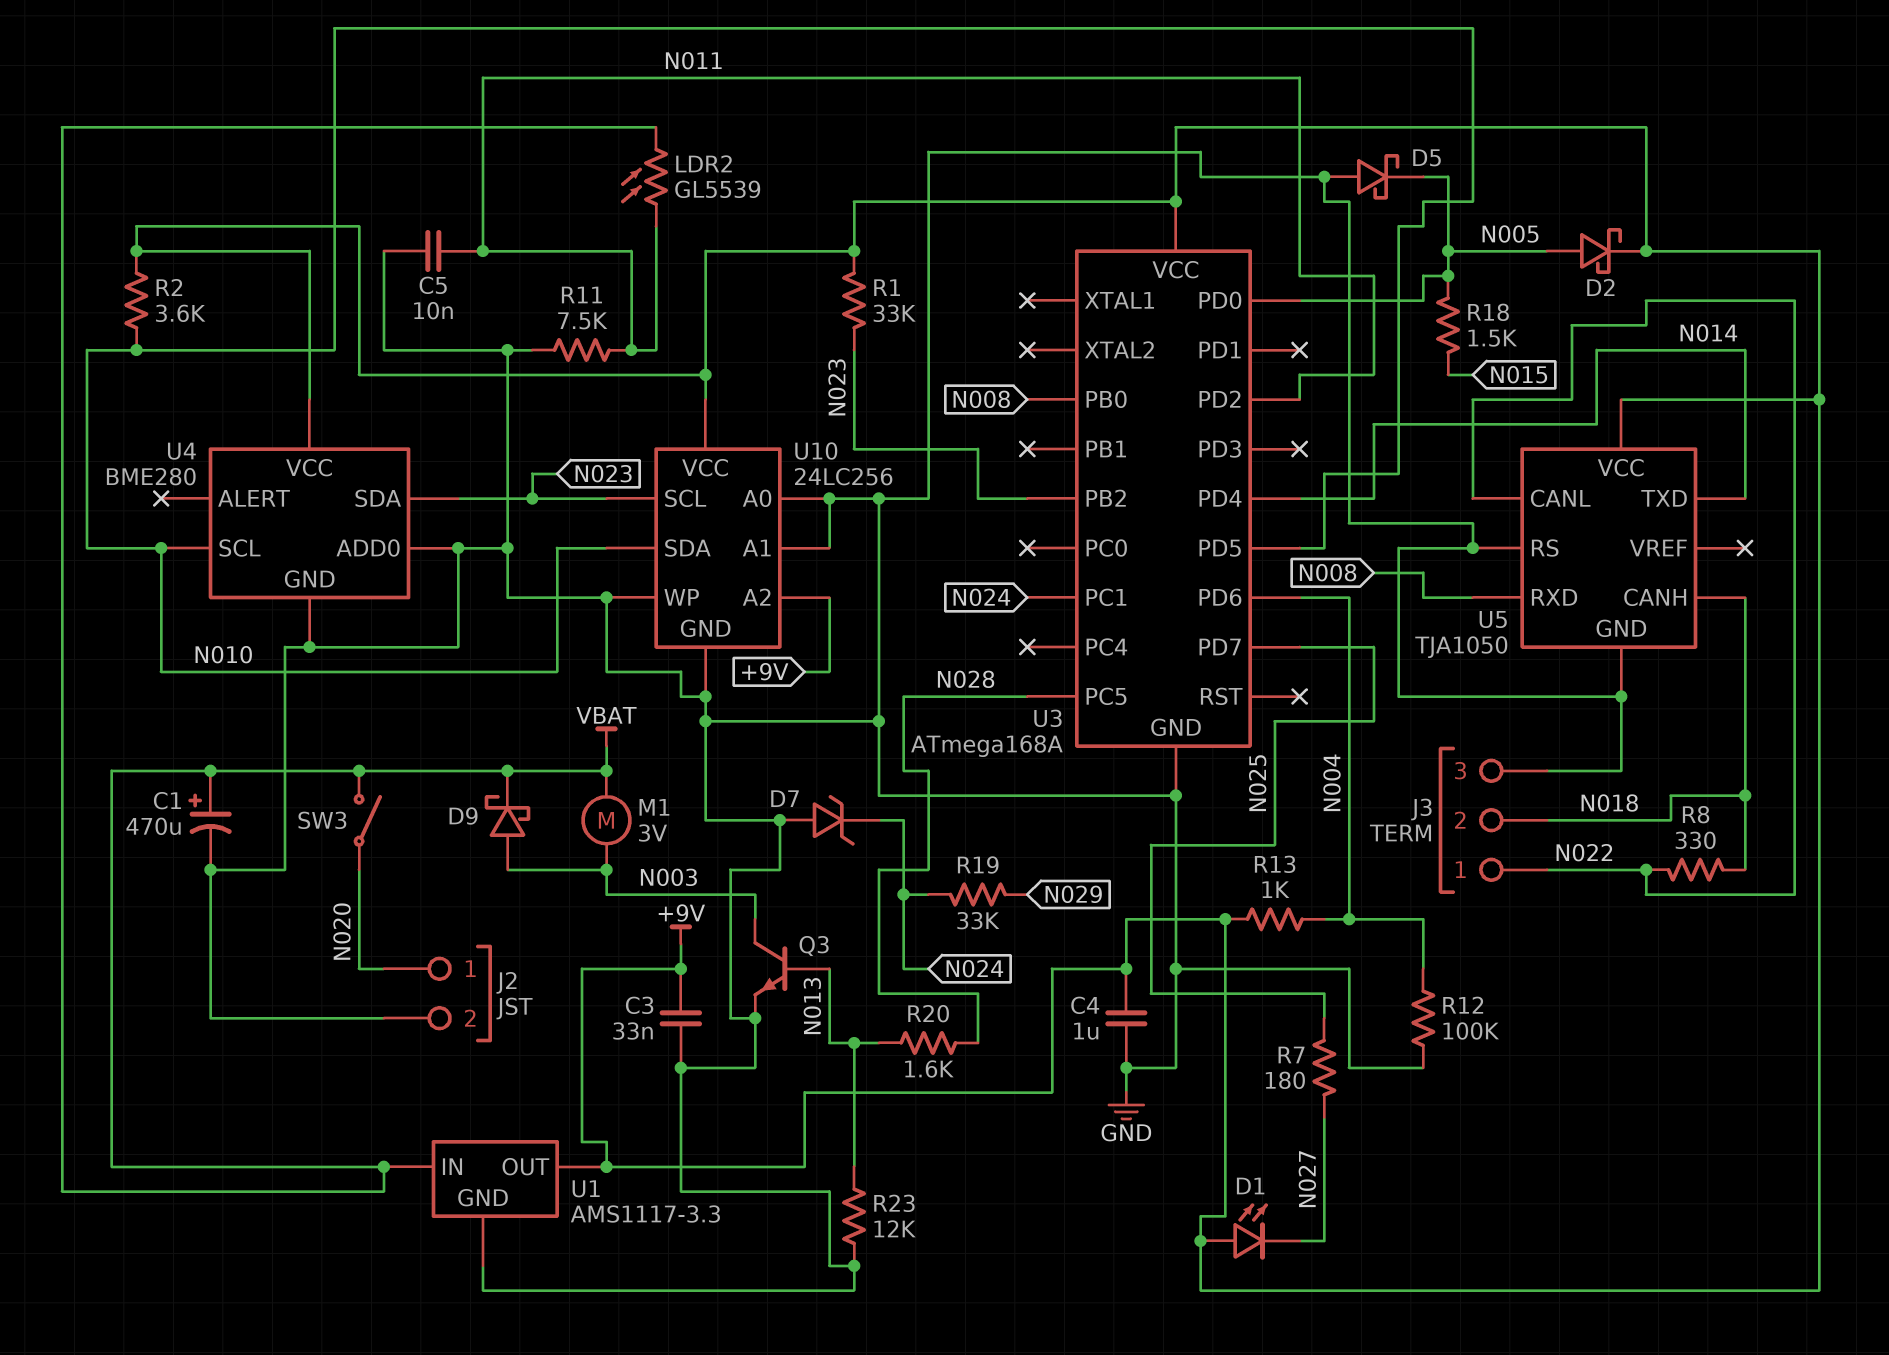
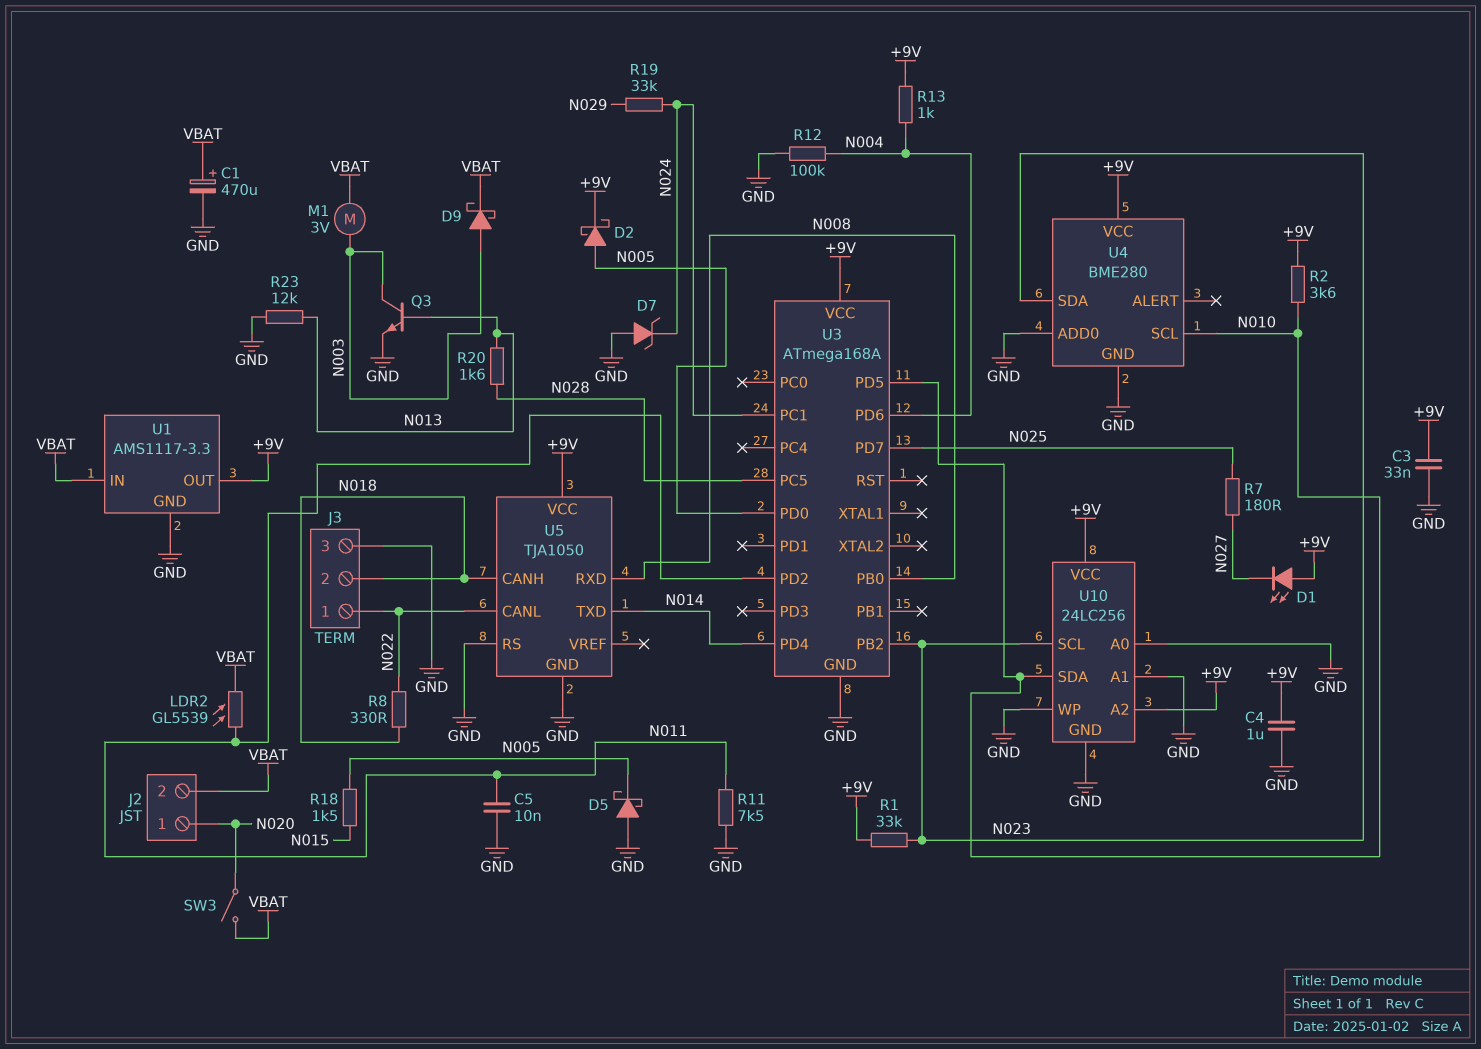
J2 pin 2: GND -> VBAT

